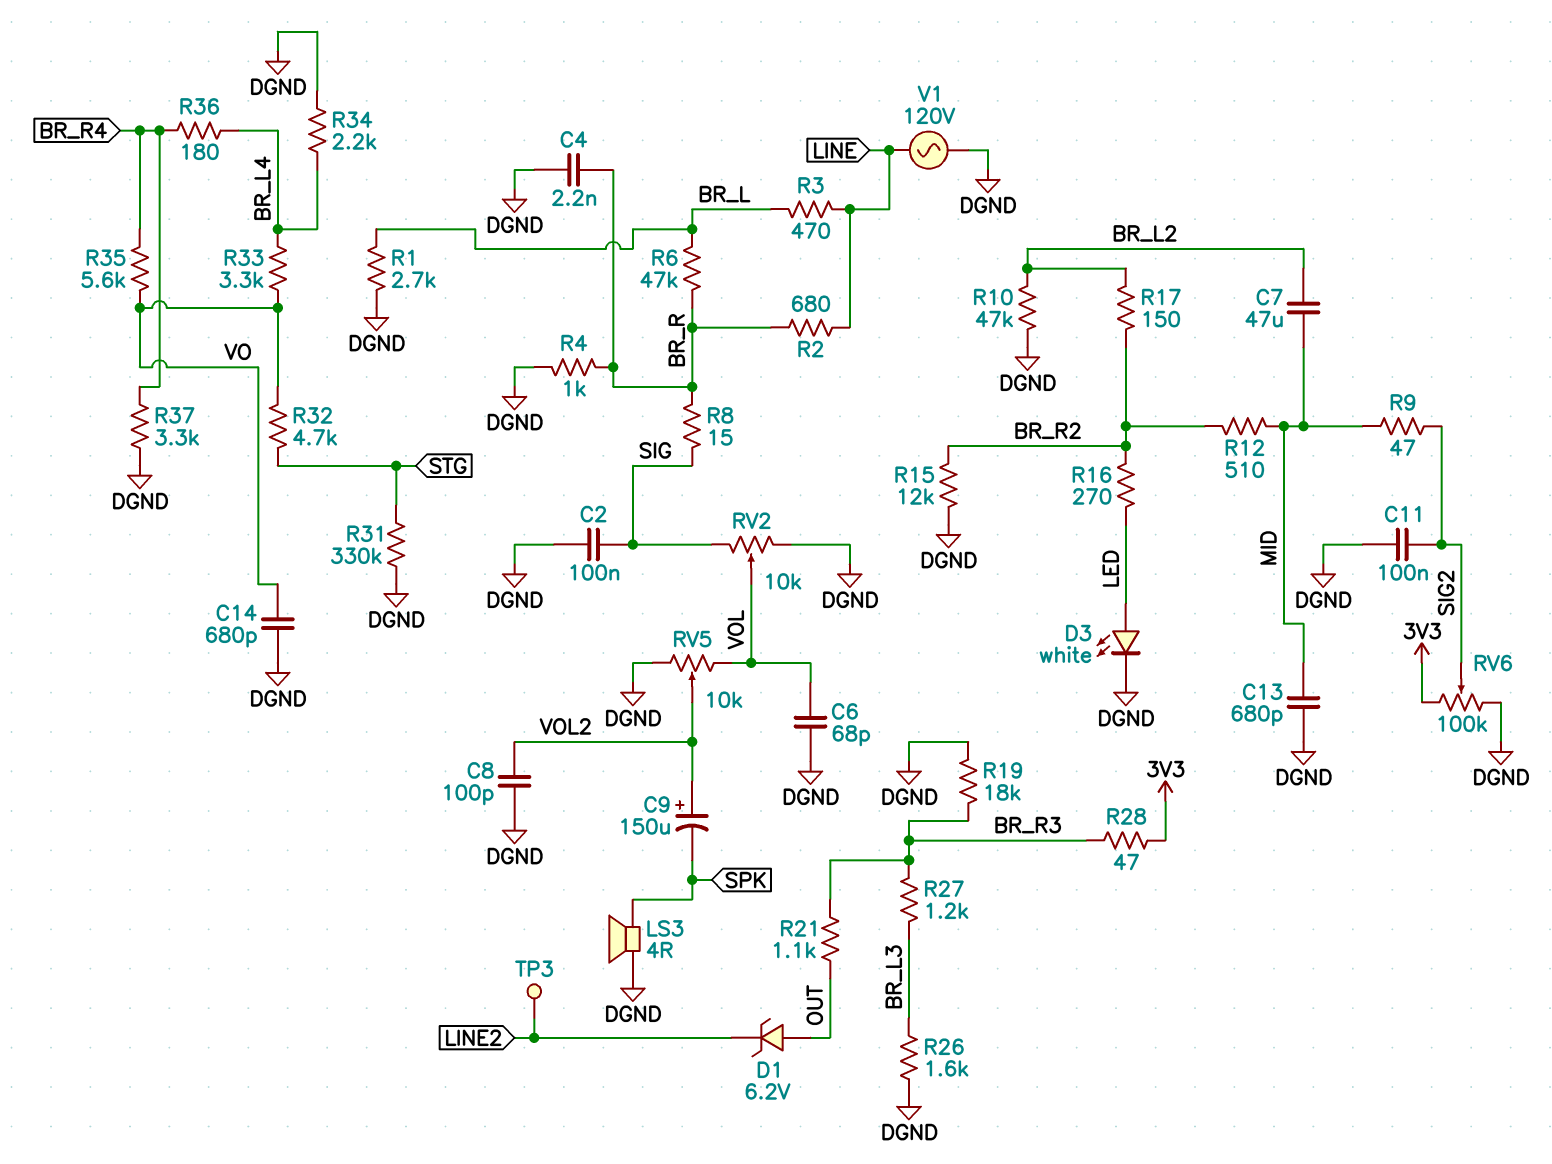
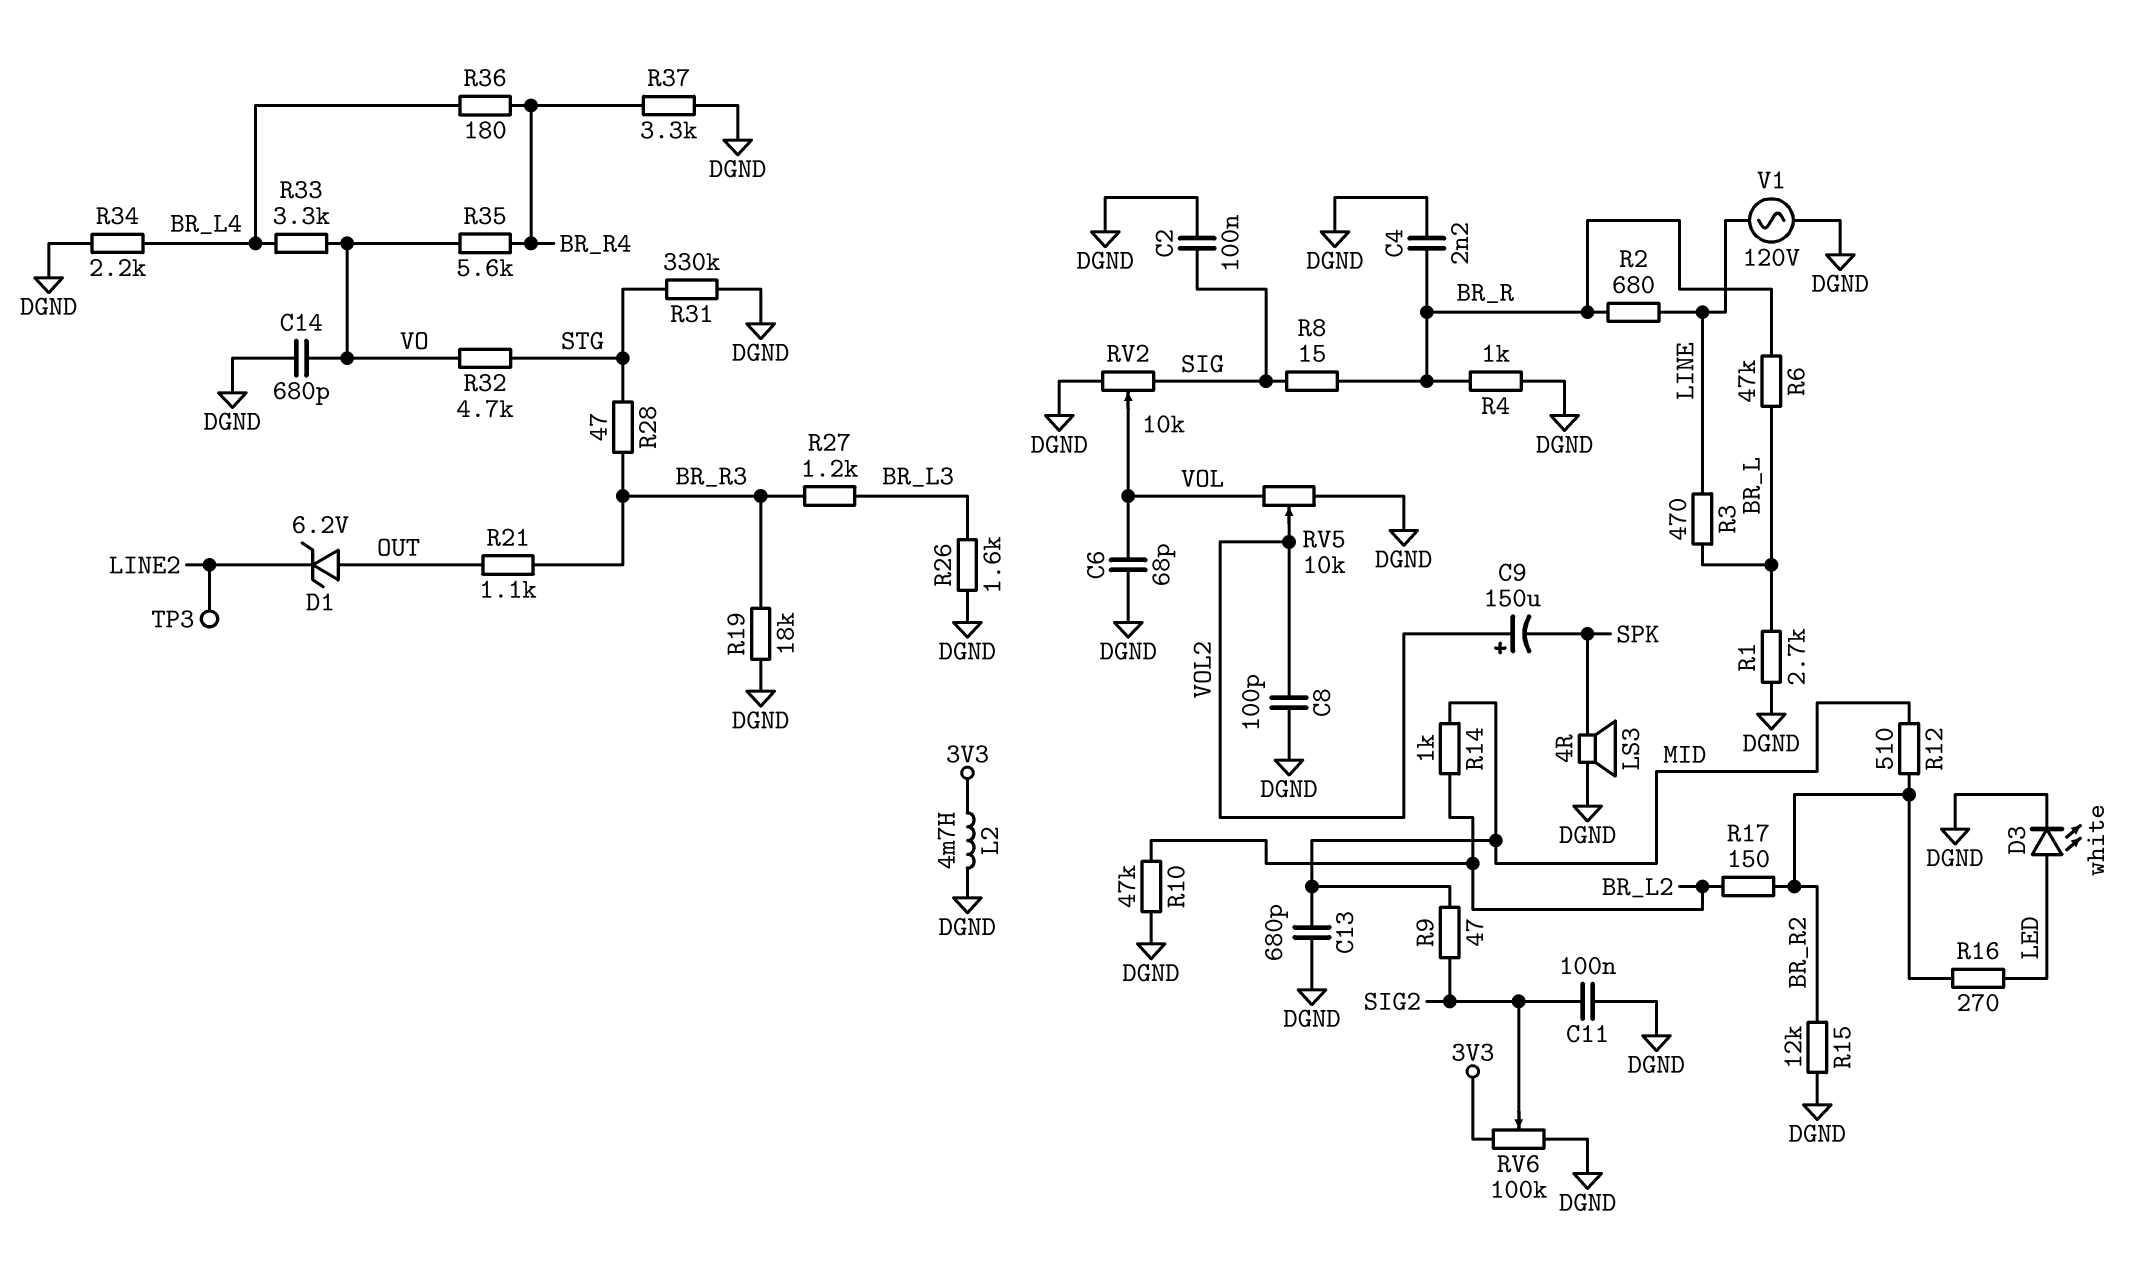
C7: 47uF (BR_L2, MID) -> none
L2: none -> 4.7mH (3V3, DGND)
R14: none -> 1k (BR_L2, MID)
R28: 47 (3V3, BR_R3) -> 47 (BR_R3, STG)

